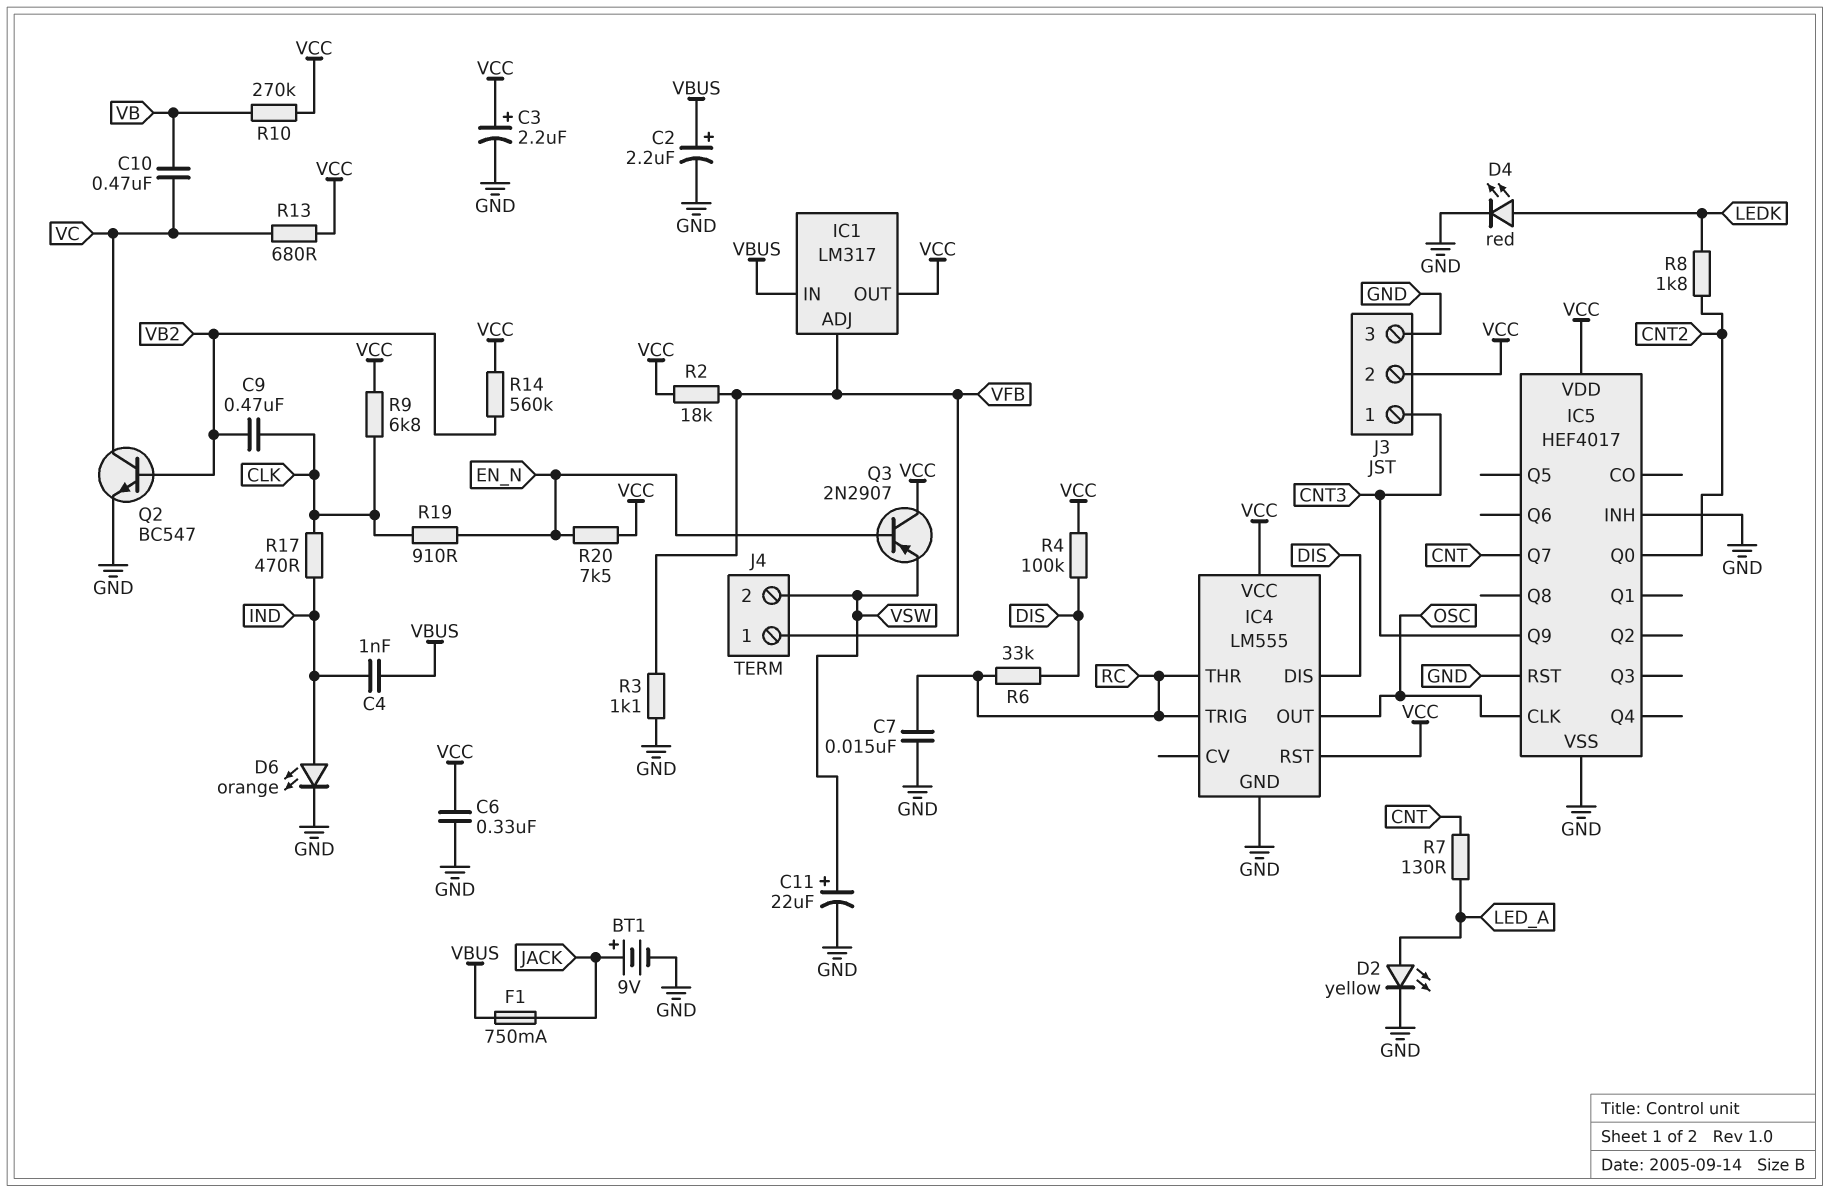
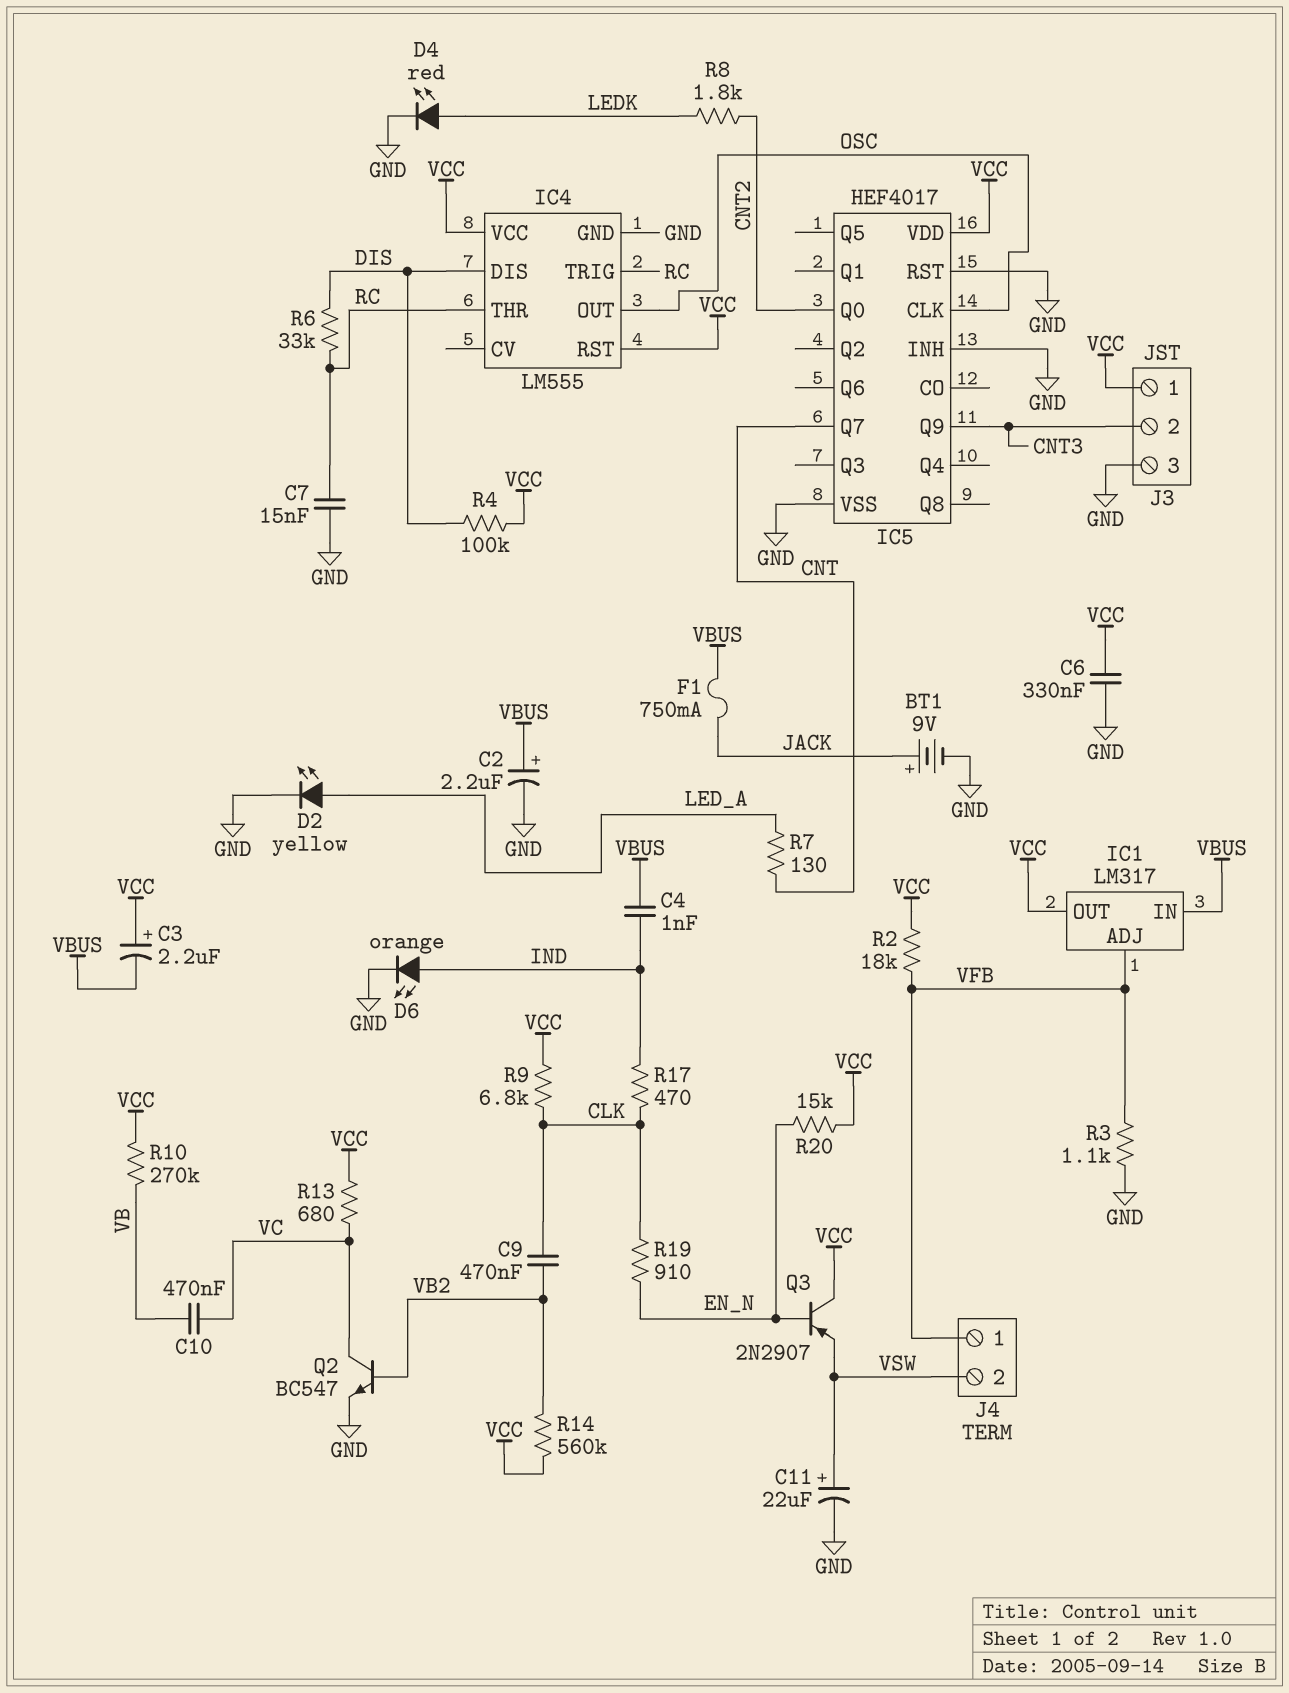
C3: 2.2uF (plus VCC, minus GND) -> 2.2uF (plus VCC, minus VBUS)
J3 pin 1: CNT3 -> VCC
J3 pin 2: VCC -> CNT3
R20: 7.5k (EN_N, VCC) -> 15k (EN_N, VCC)

